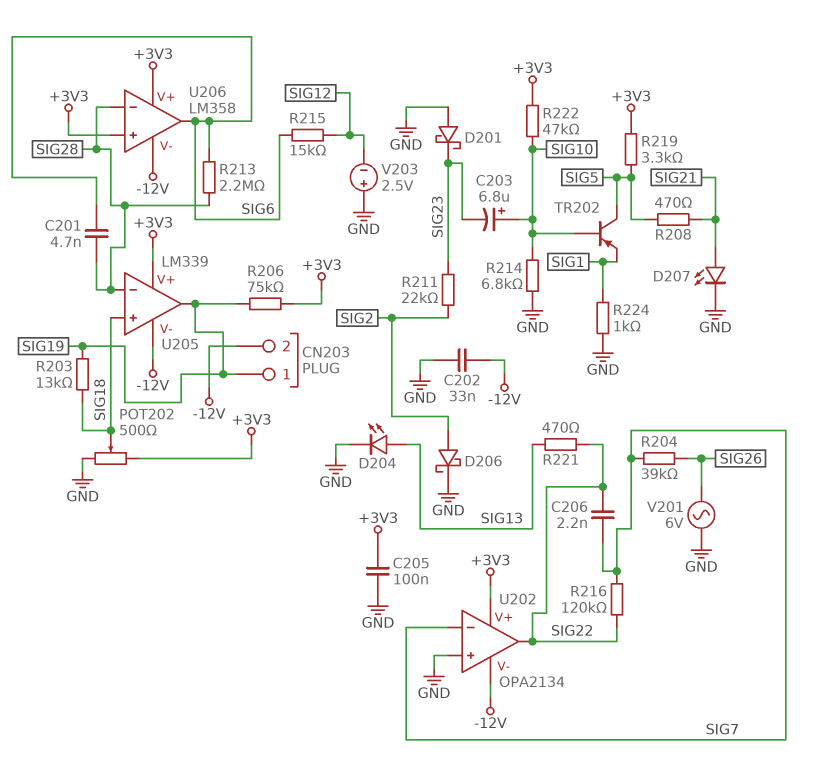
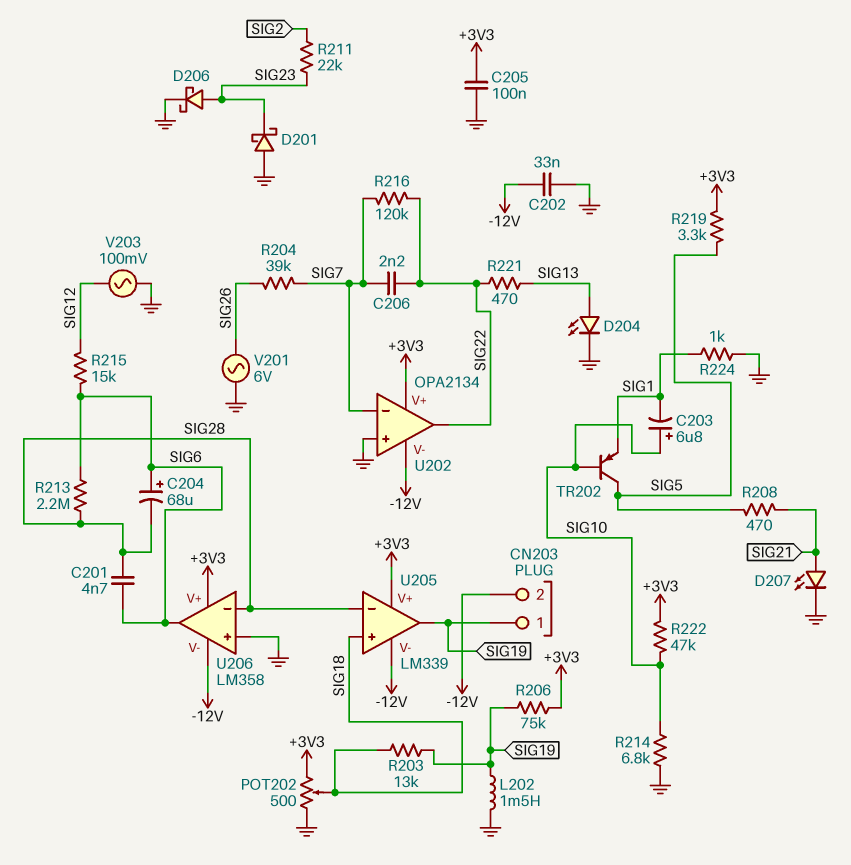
C203: 6.8uF (plus SIG10, minus SIG23) -> 6.8uF (plus SIG10, minus SIG1)
C204: none -> 68uF (plus SIG6, minus SIG28)
D206: schottky (A SIG2, K GND) -> schottky (A SIG23, K GND)
L202: none -> 1.5mH (GND, SIG19)
U206 pin in+: +3V3 -> GND
V203: 2.5V (plus GND, minus SIG12) -> AC 100mV (GND, SIG12)

